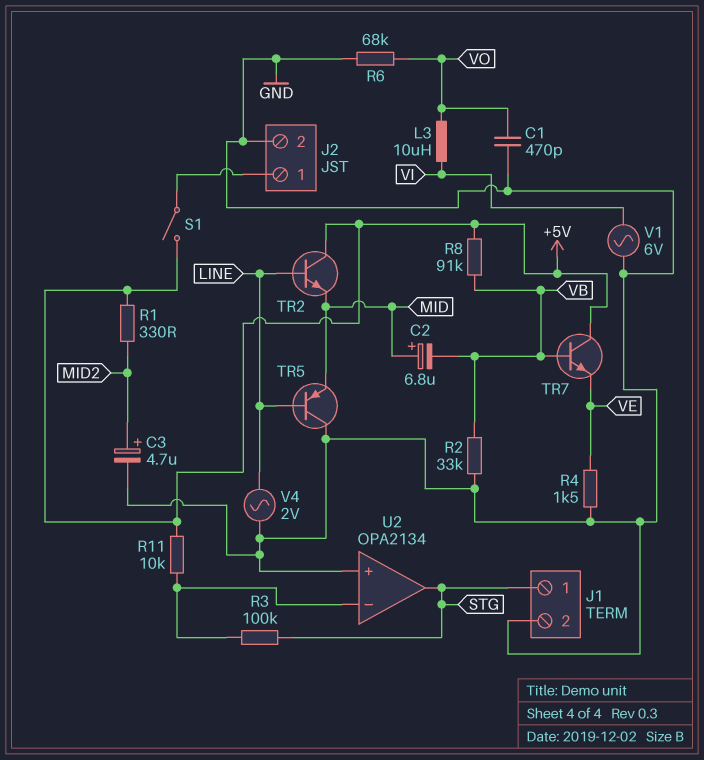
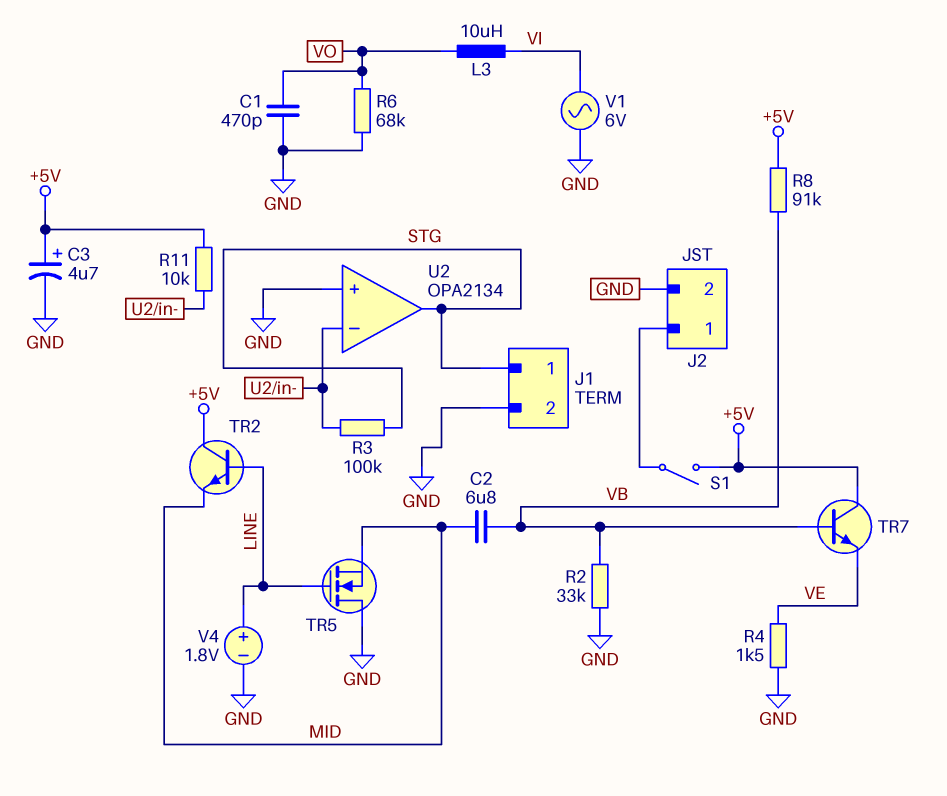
C2: 6.8uF (plus MID, minus VB) -> 6.8uF (MID, VB)
C3: 4.7uF (plus MID2, minus GND) -> 4.7uF (plus +5V, minus GND)
R1: 330 (+5V, MID2) -> none
TR5: PNP (B LINE, C GND, E MID) -> NMOS (G LINE, D GND, S MID)
V4: AC 2V (GND, LINE) -> 1.8V (plus LINE, minus GND)

